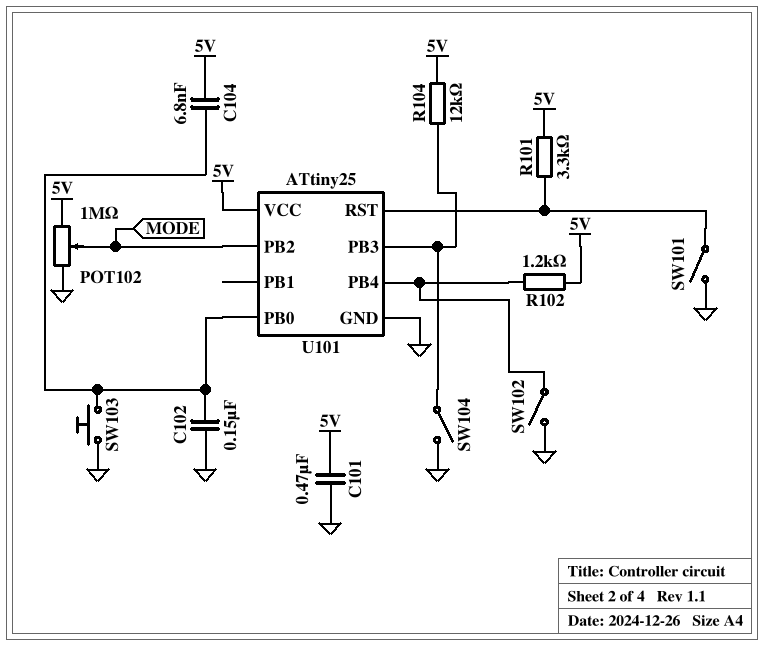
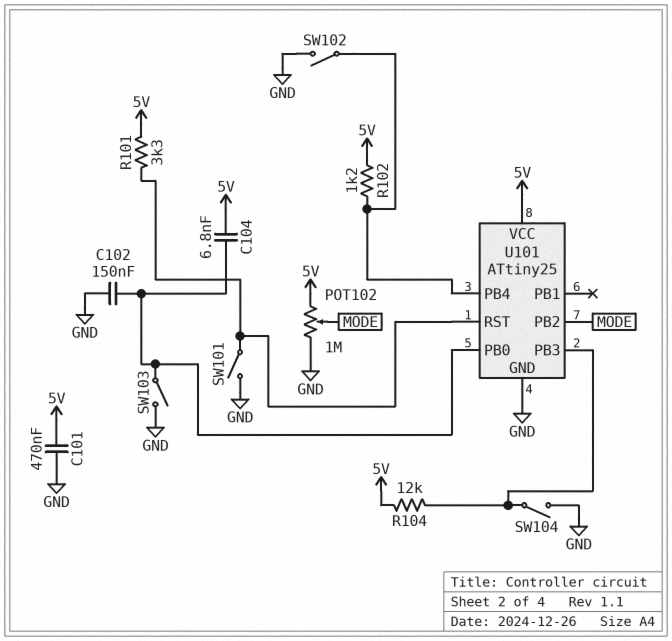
SW103: button (GND, U101/PB0) -> switch (GND, U101/PB0)

